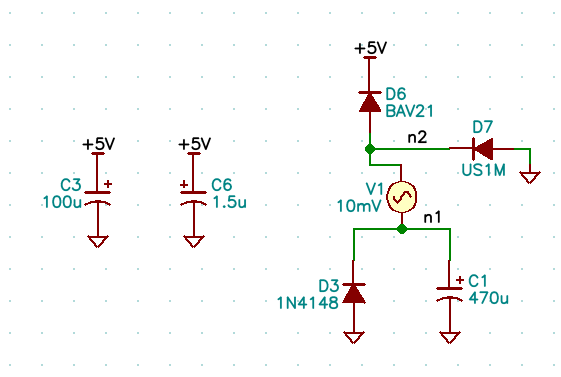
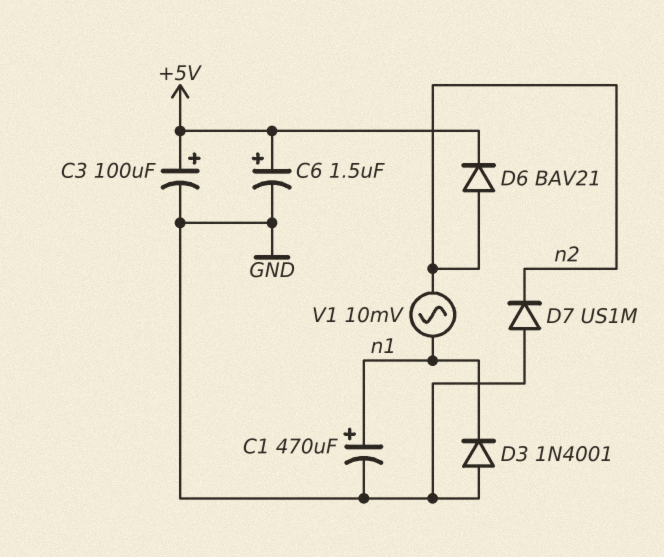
D3: diode 1N4148 (A GND, K n1) -> diode 1N4001 (A GND, K n1)

